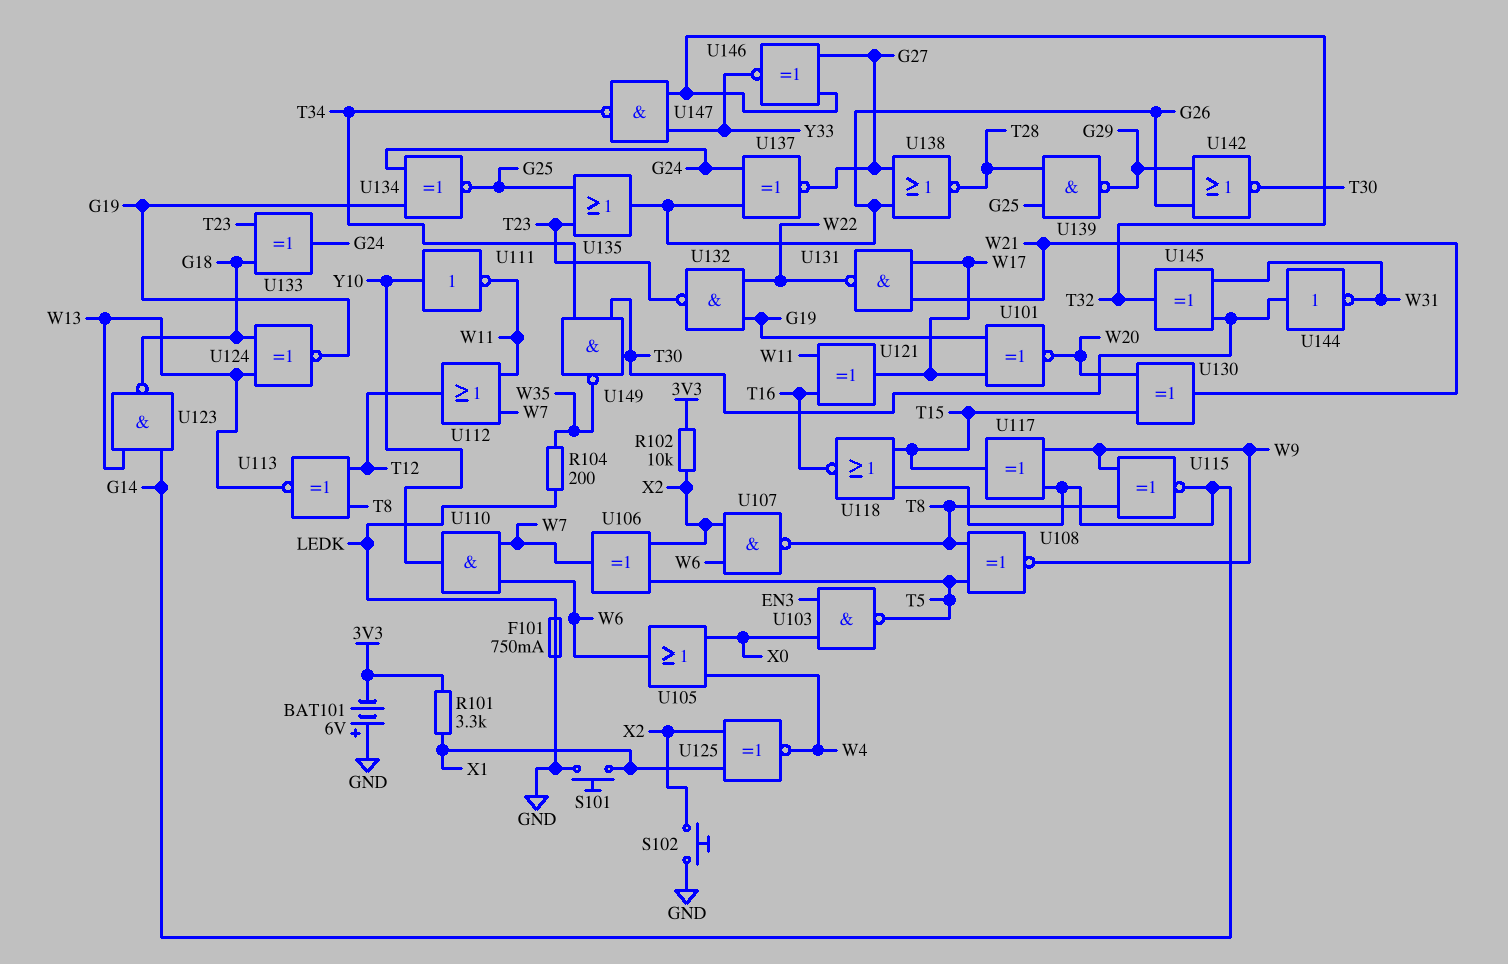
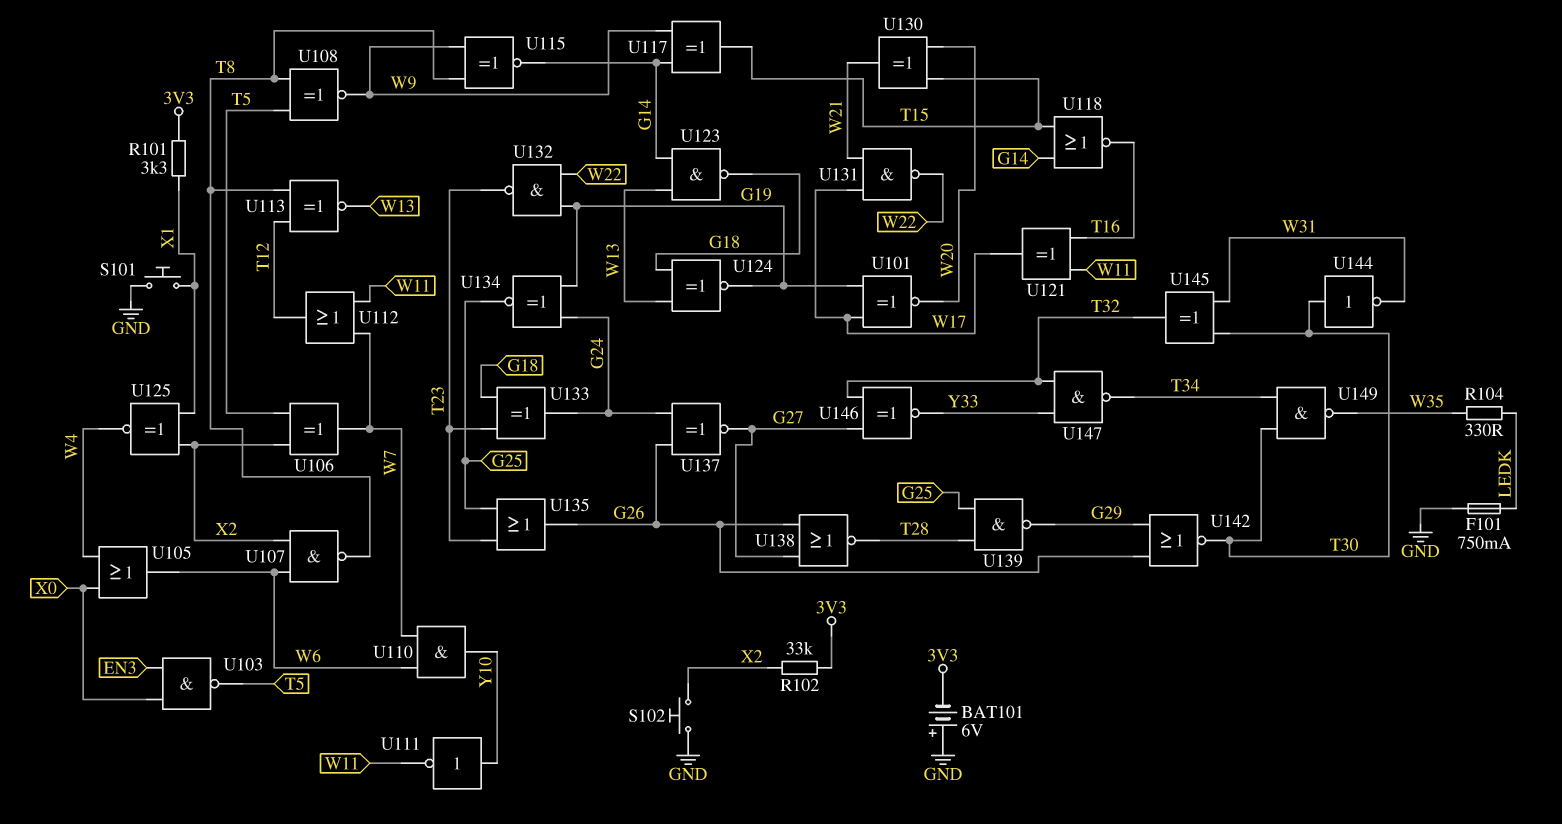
R102: 10k (3V3, X2) -> 33k (3V3, X2)
R104: 200 (LEDK, W35) -> 330 (LEDK, W35)

